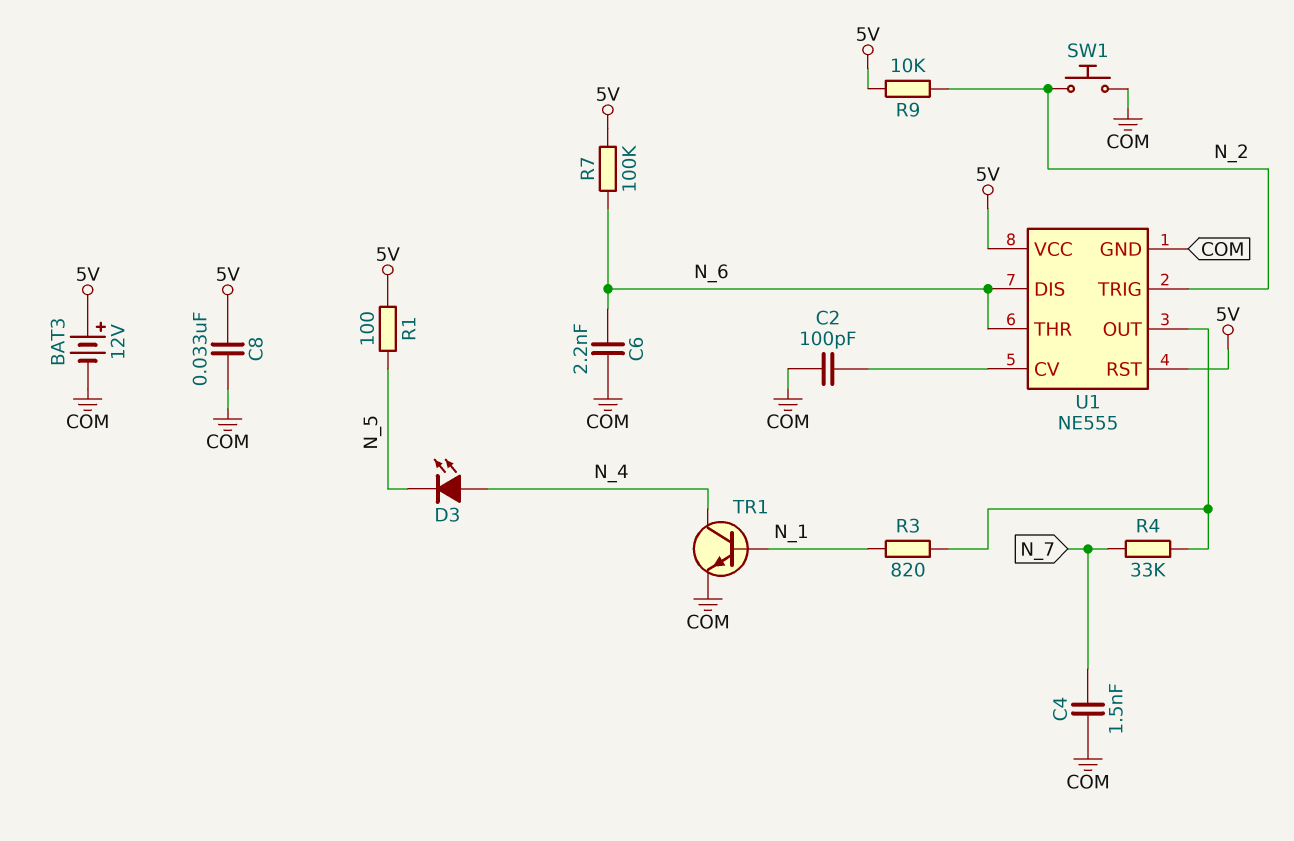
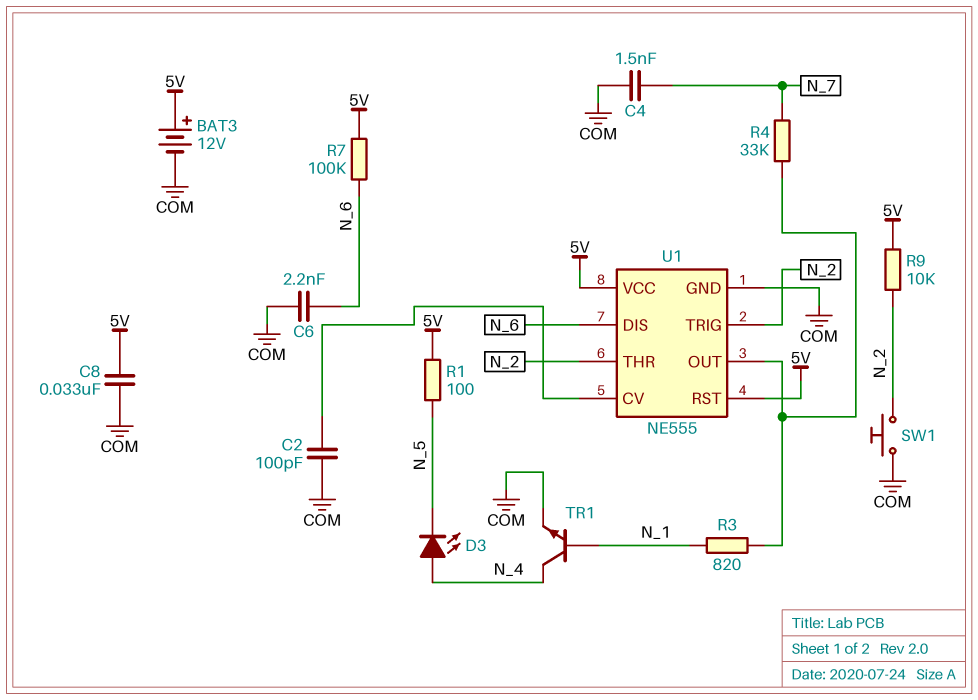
U1 pin THR: N_6 -> N_2

